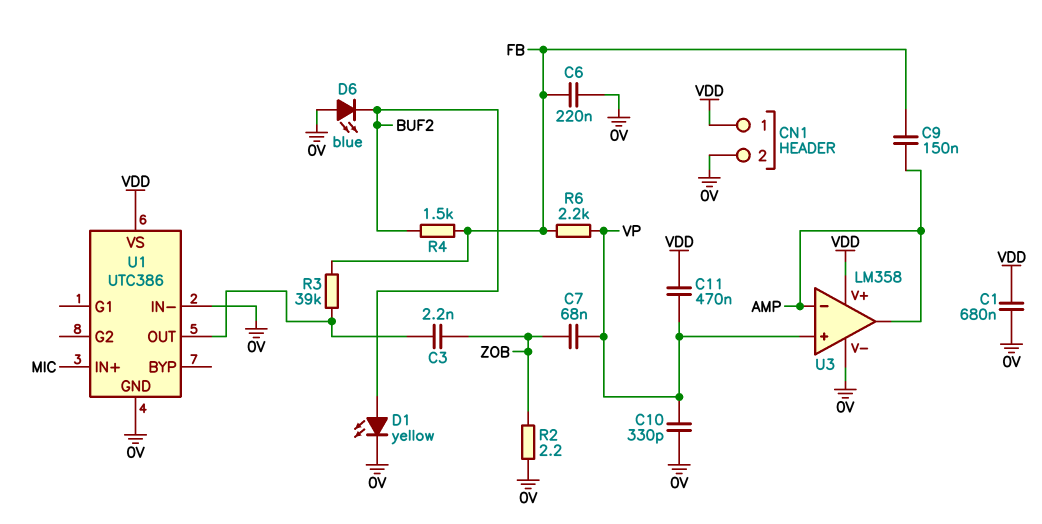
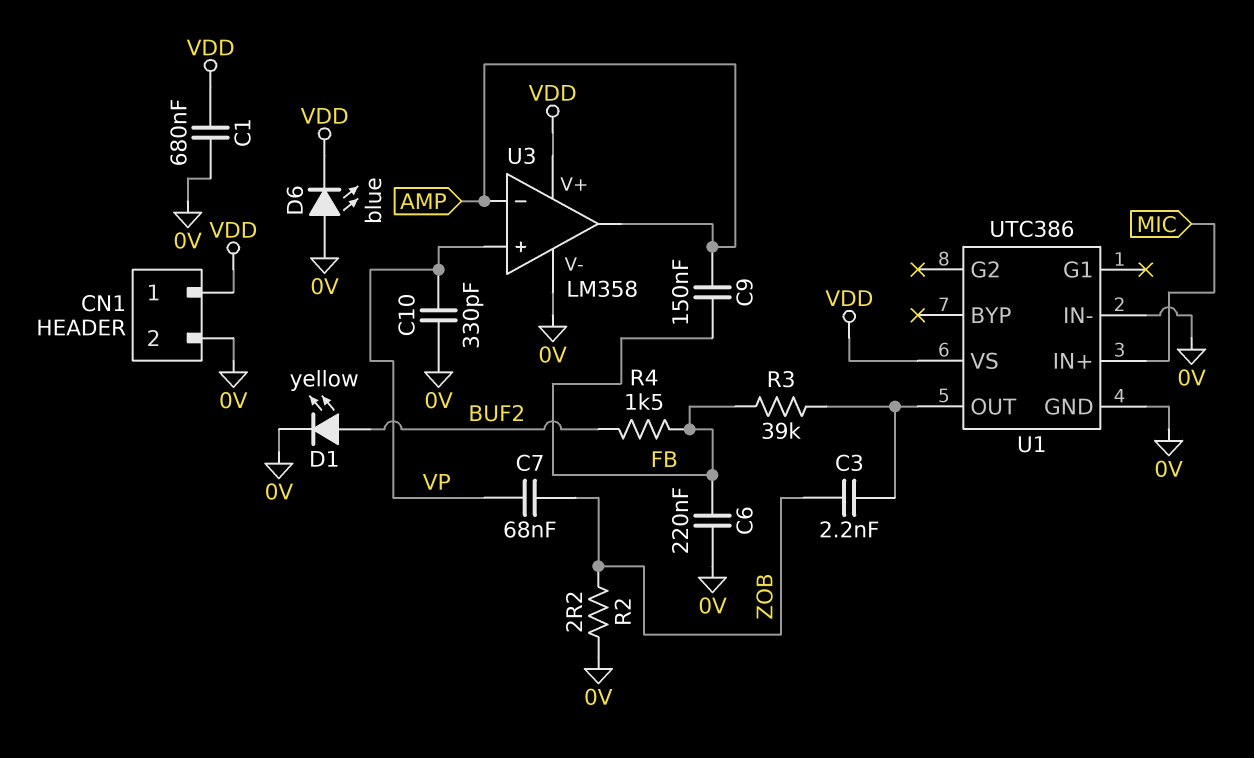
C11: 470nF (VDD, VP) -> none
D6: LED blue (A 0V, K BUF2) -> LED blue (A 0V, K VDD)
R6: 2.2k (FB, VP) -> none

